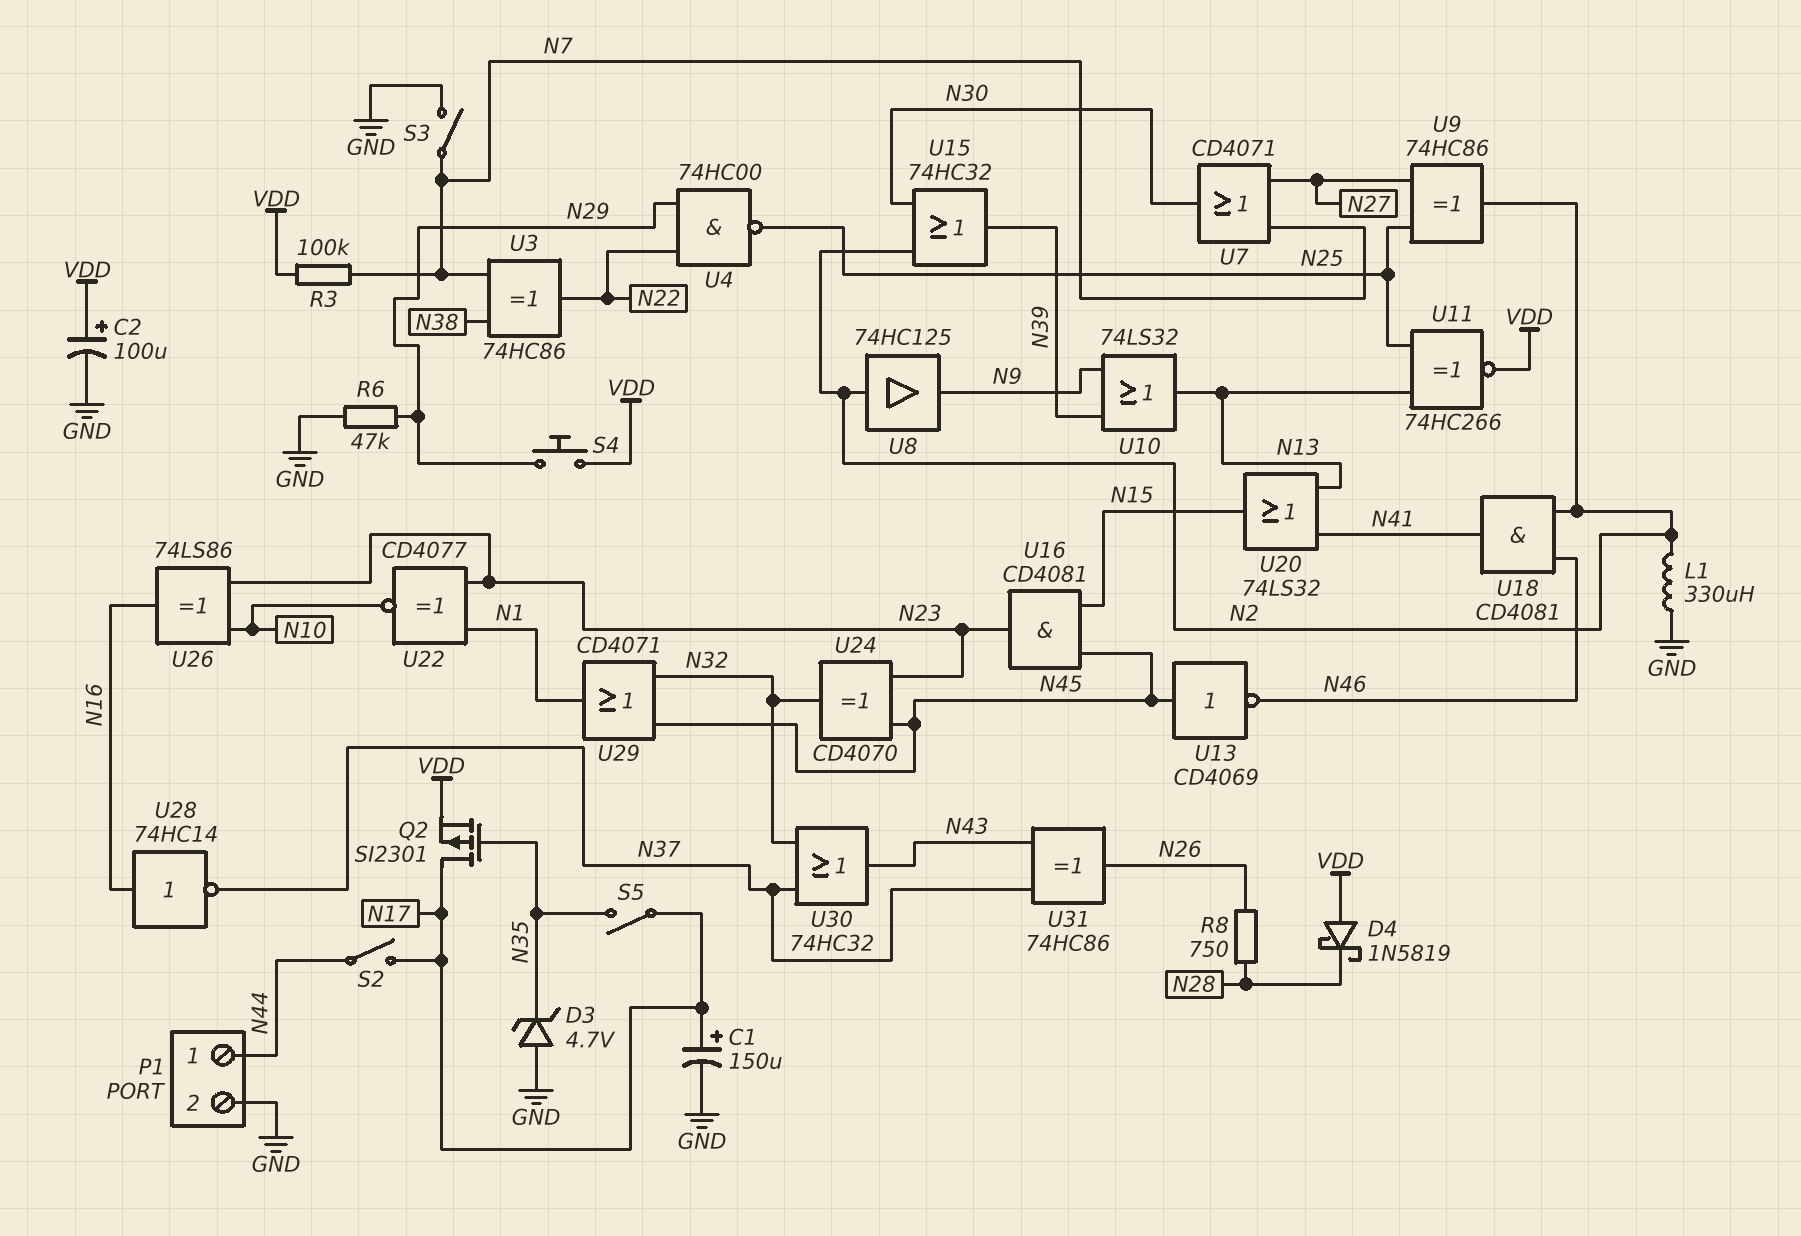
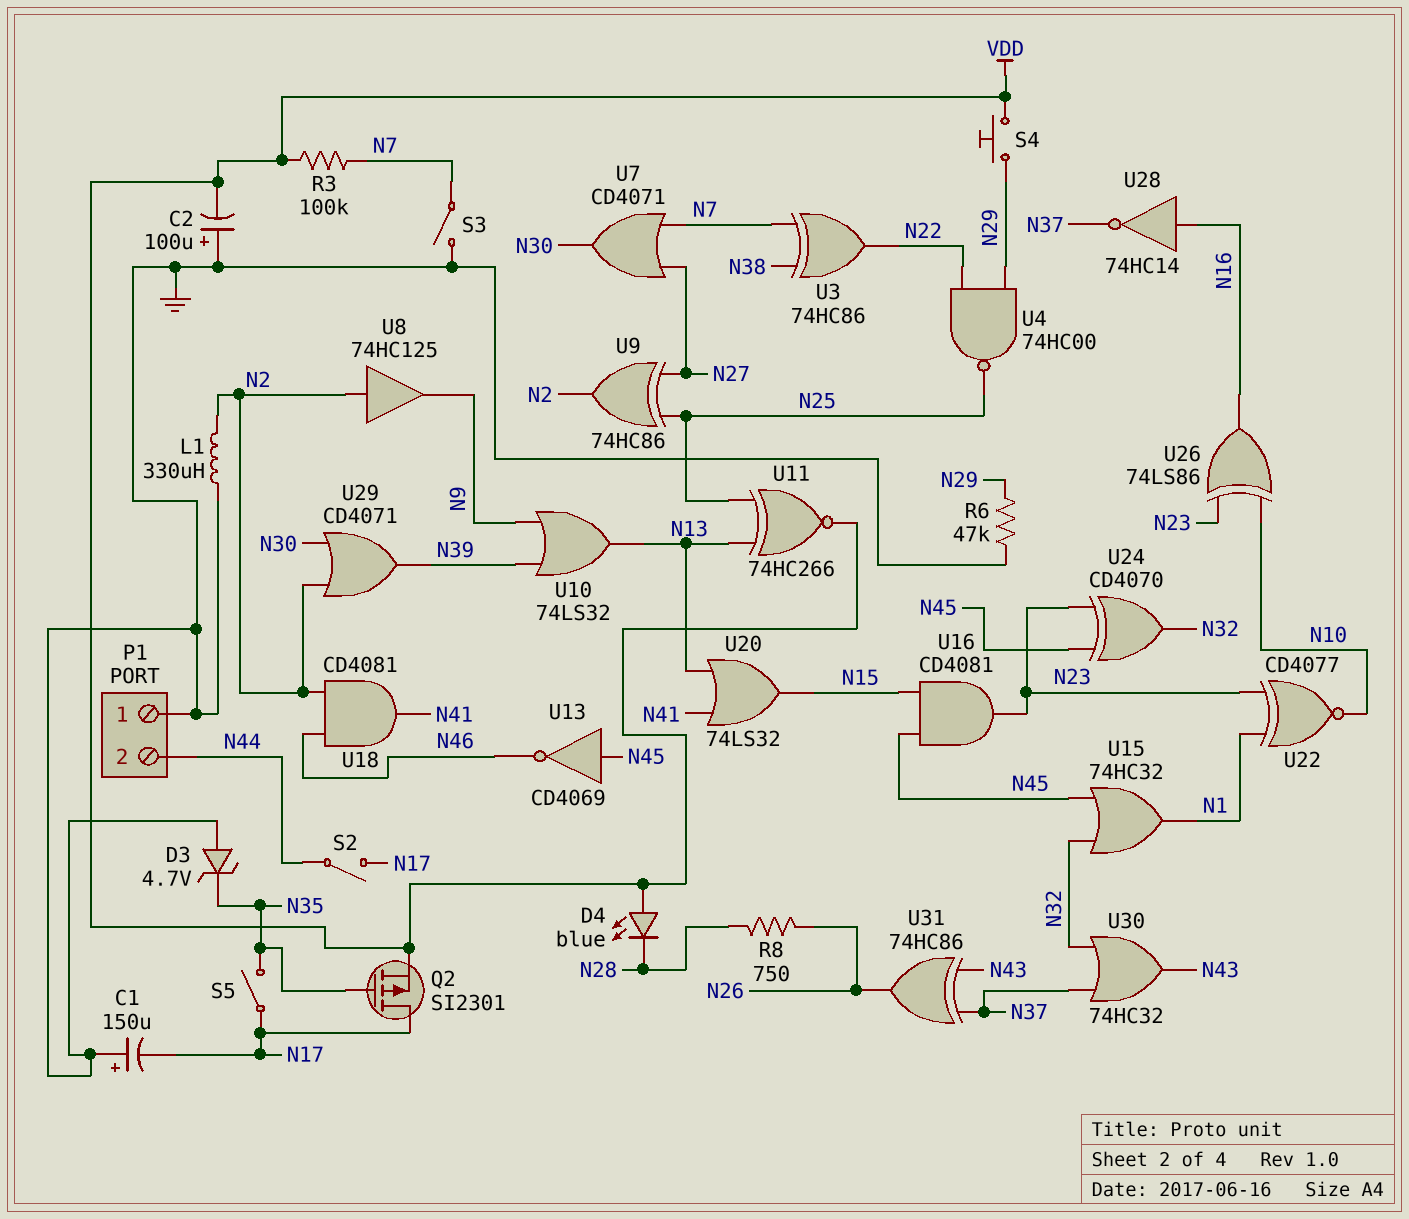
C1: 150uF (plus N17, minus GND) -> 150uF (plus GND, minus N17)
C2: 100uF (plus VDD, minus GND) -> 100uF (plus GND, minus VDD)
D4: schottky 1N5819 (A VDD, K N28) -> LED blue (A VDD, K N28)
P1 pin 1: N44 -> GND
P1 pin 2: GND -> N44
U15: OR 74HC32 (in N2, in N30, out N39) -> OR 74HC32 (in N32, in N45, out N1)
U29: OR CD4071 (in N32, in N45, out N1) -> OR CD4071 (in N2, in N30, out N39)

